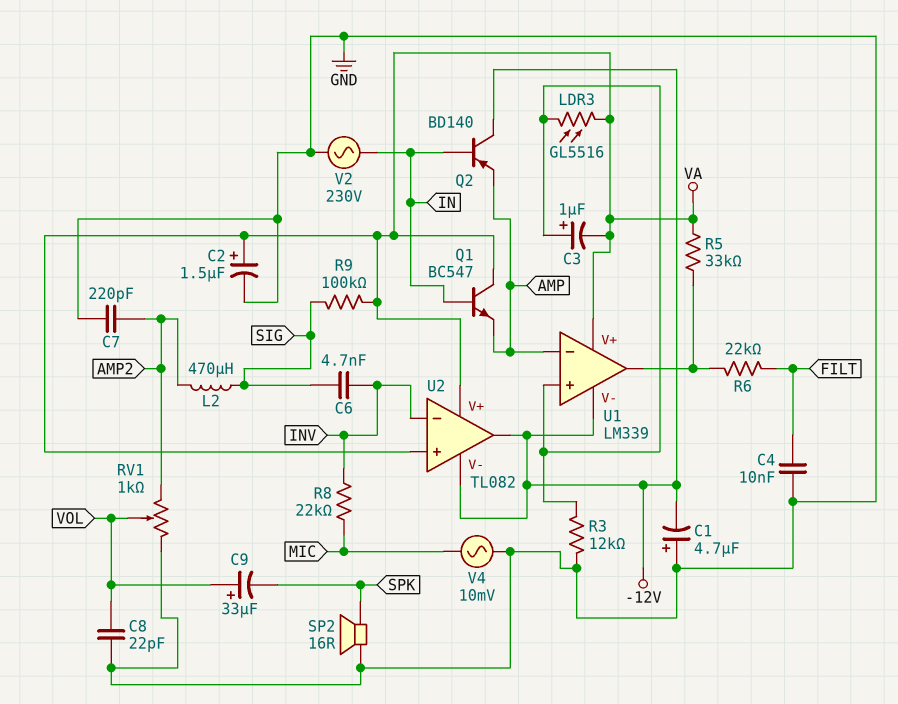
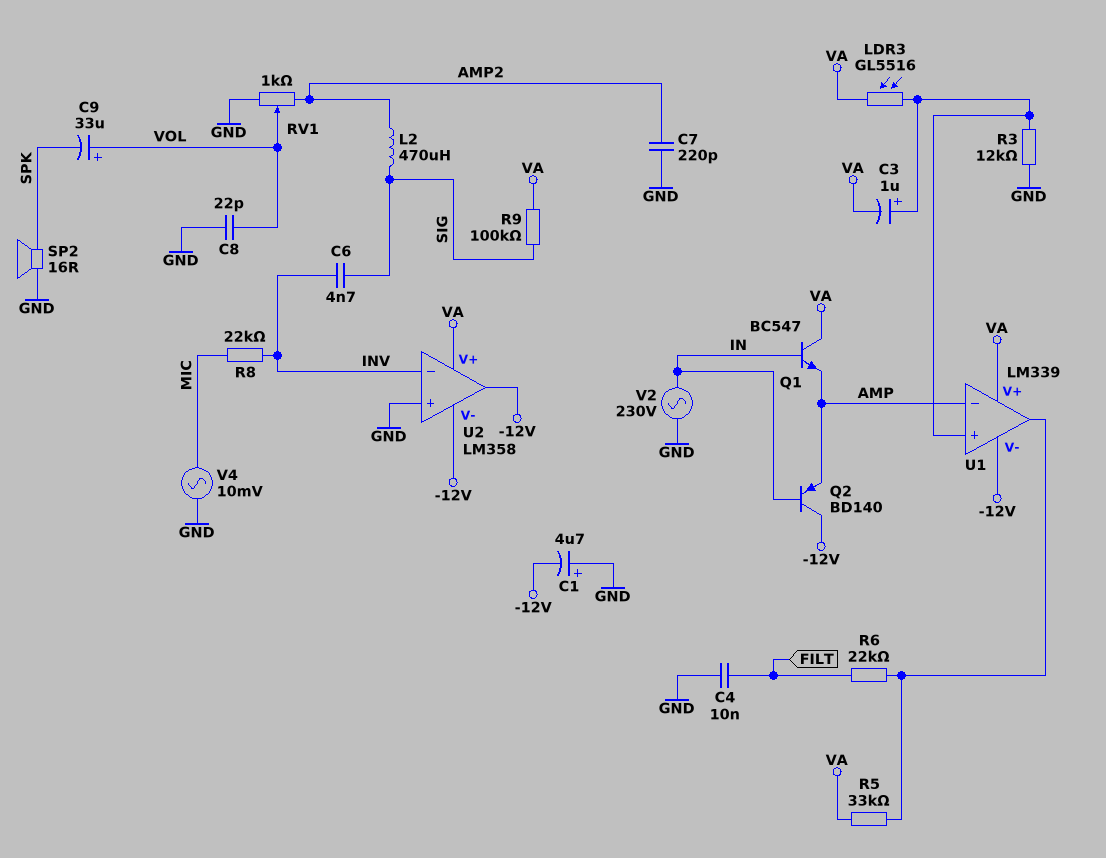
C2: 1.5uF (plus VA, minus GND) -> none
U2: TL082 -> LM358
U2 pin in+: VA -> GND

